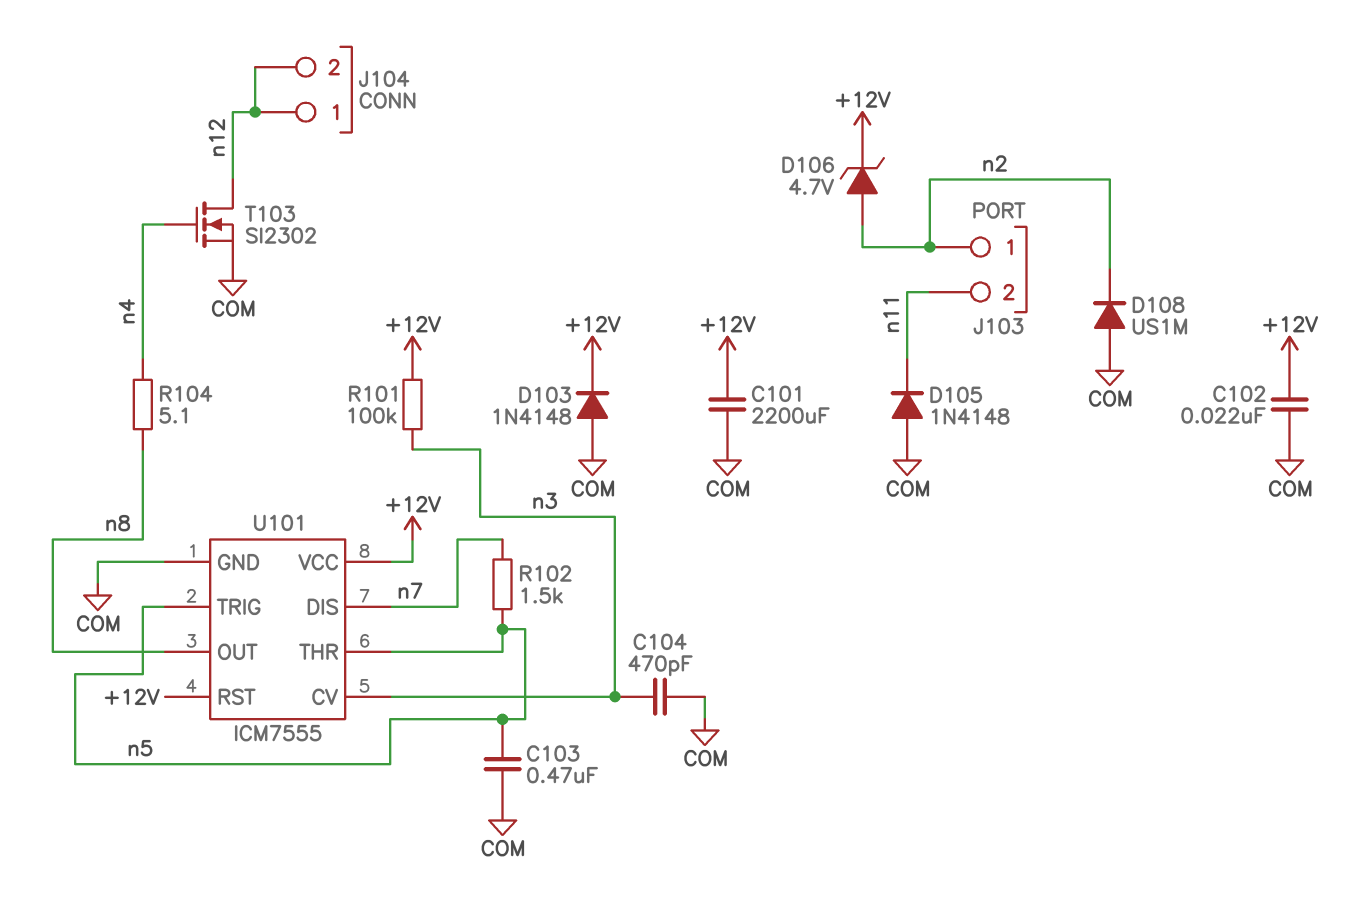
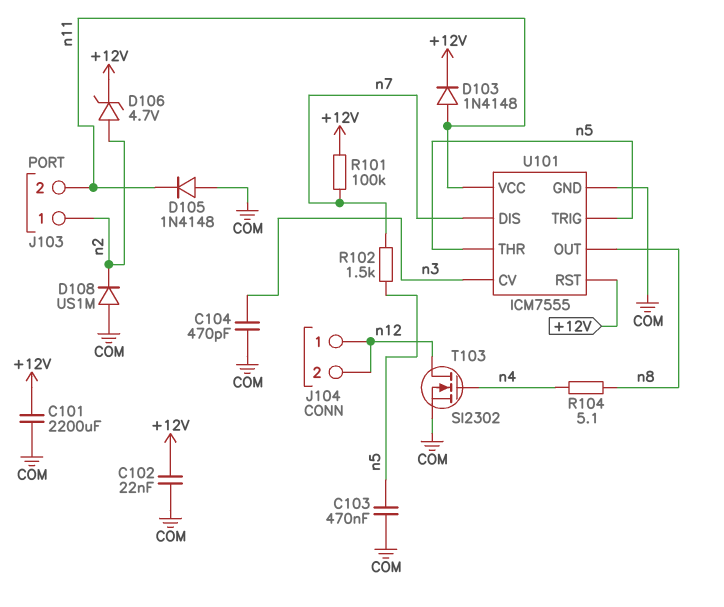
D103: diode 1N4148 (A COM, K +12V) -> diode 1N4148 (A n11, K +12V)
R101: 100k (+12V, n3) -> 100k (+12V, n7)
U101 pin VCC: +12V -> n11

